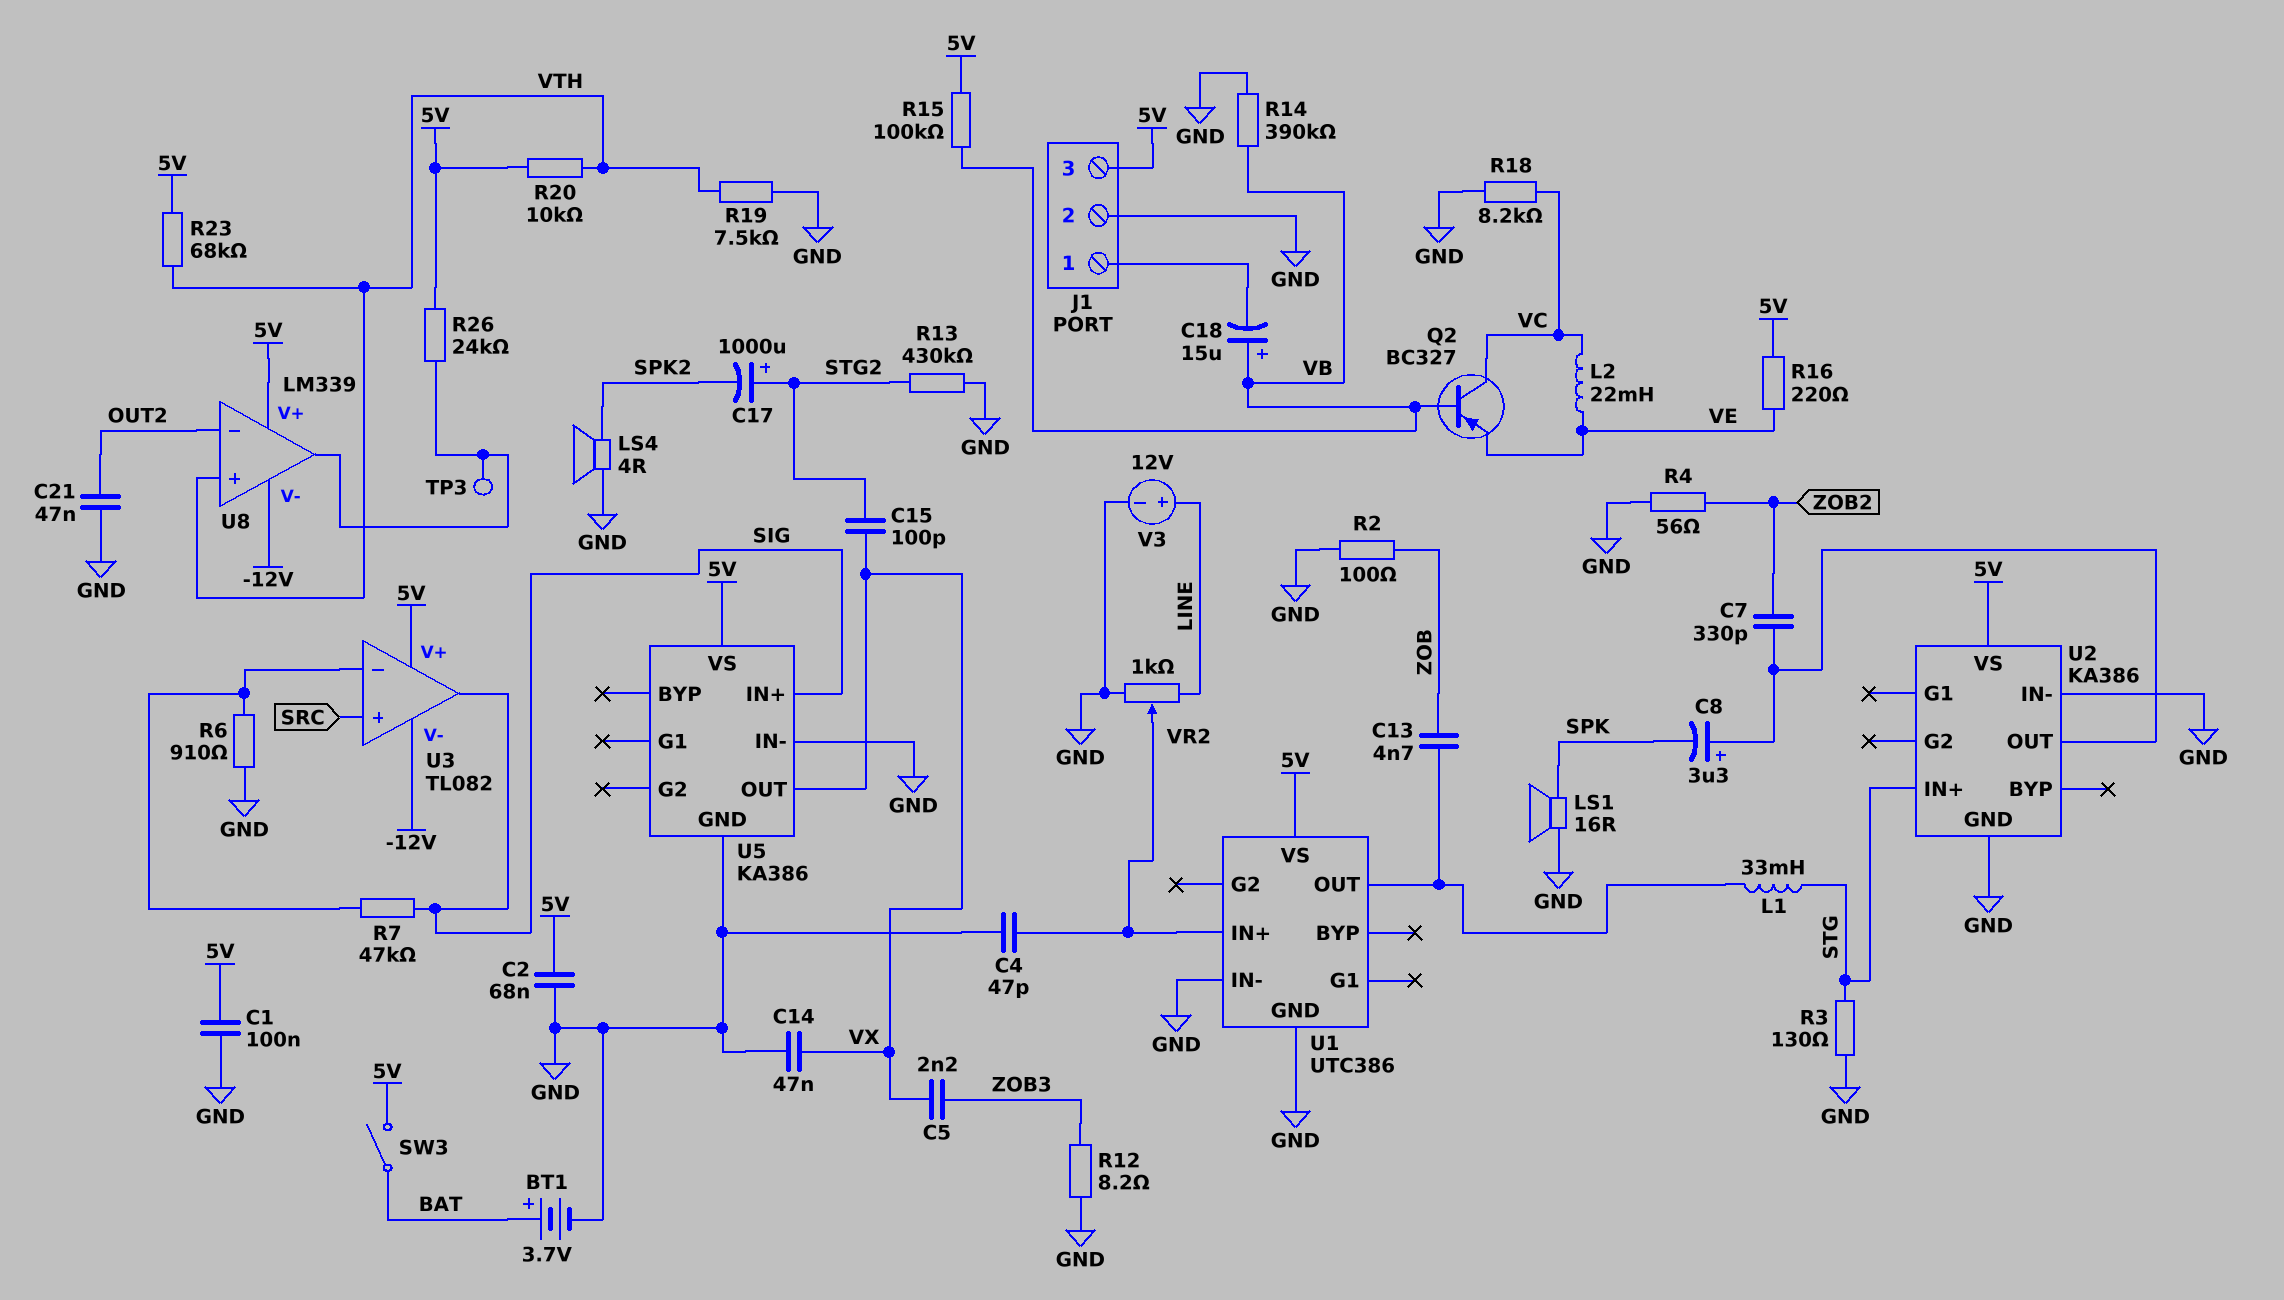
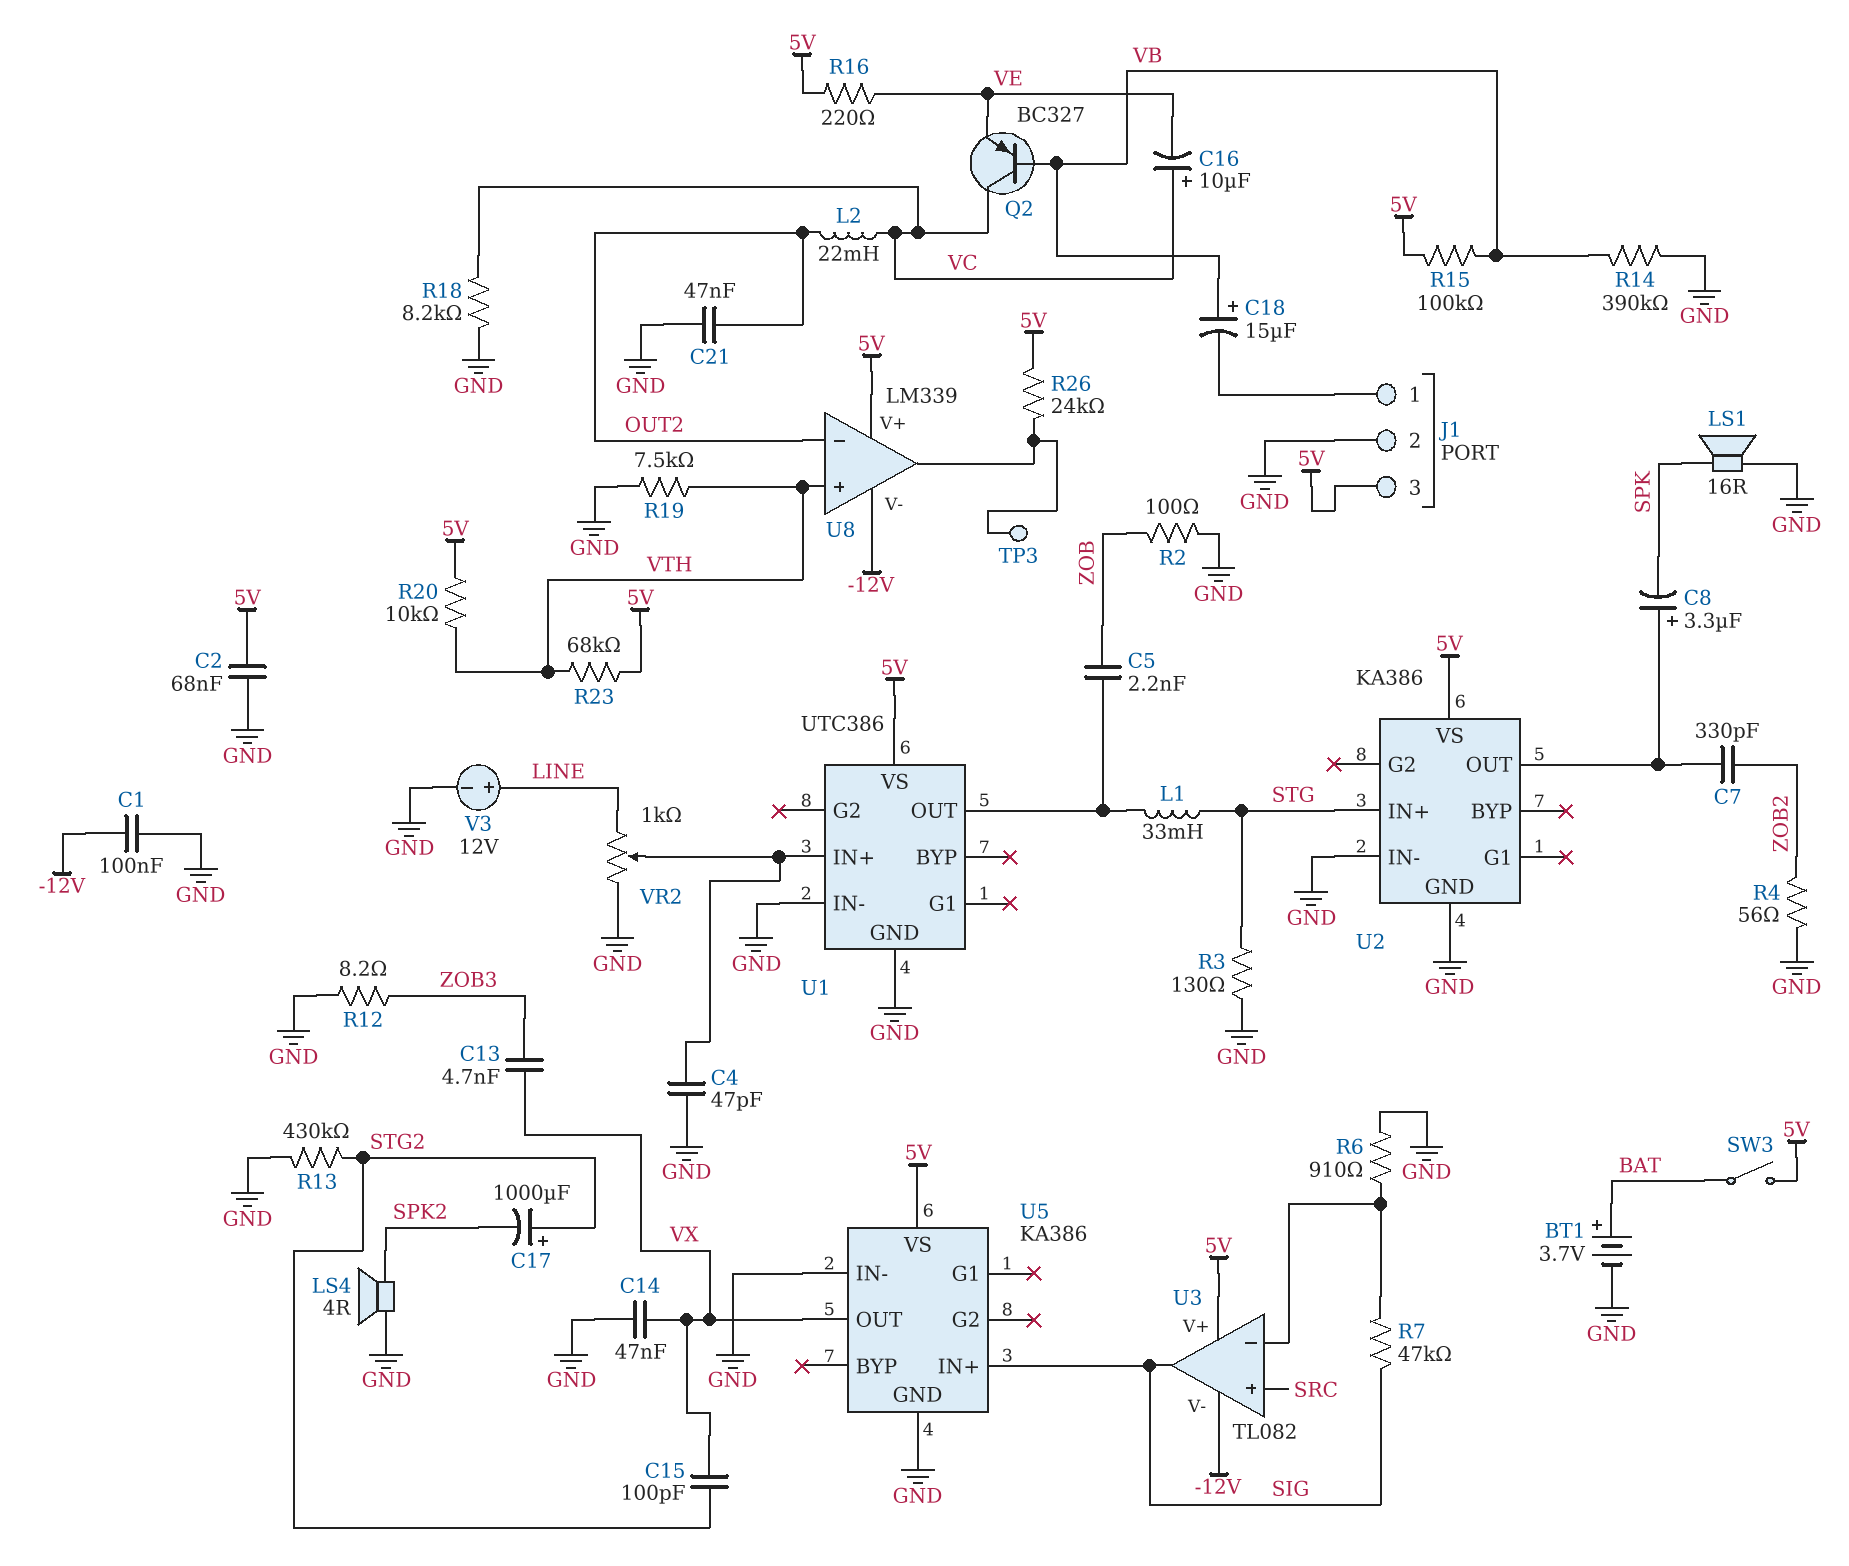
C1: 100nF (5V, GND) -> 100nF (-12V, GND)
C5: 2.2nF (VX, ZOB3) -> 2.2nF (U1/OUT, ZOB)
C13: 4.7nF (U1/OUT, ZOB) -> 4.7nF (VX, ZOB3)
C16: none -> 10uF (plus VC, minus VE)
L2: 22mH (VC, VE) -> 22mH (OUT2, VC)

